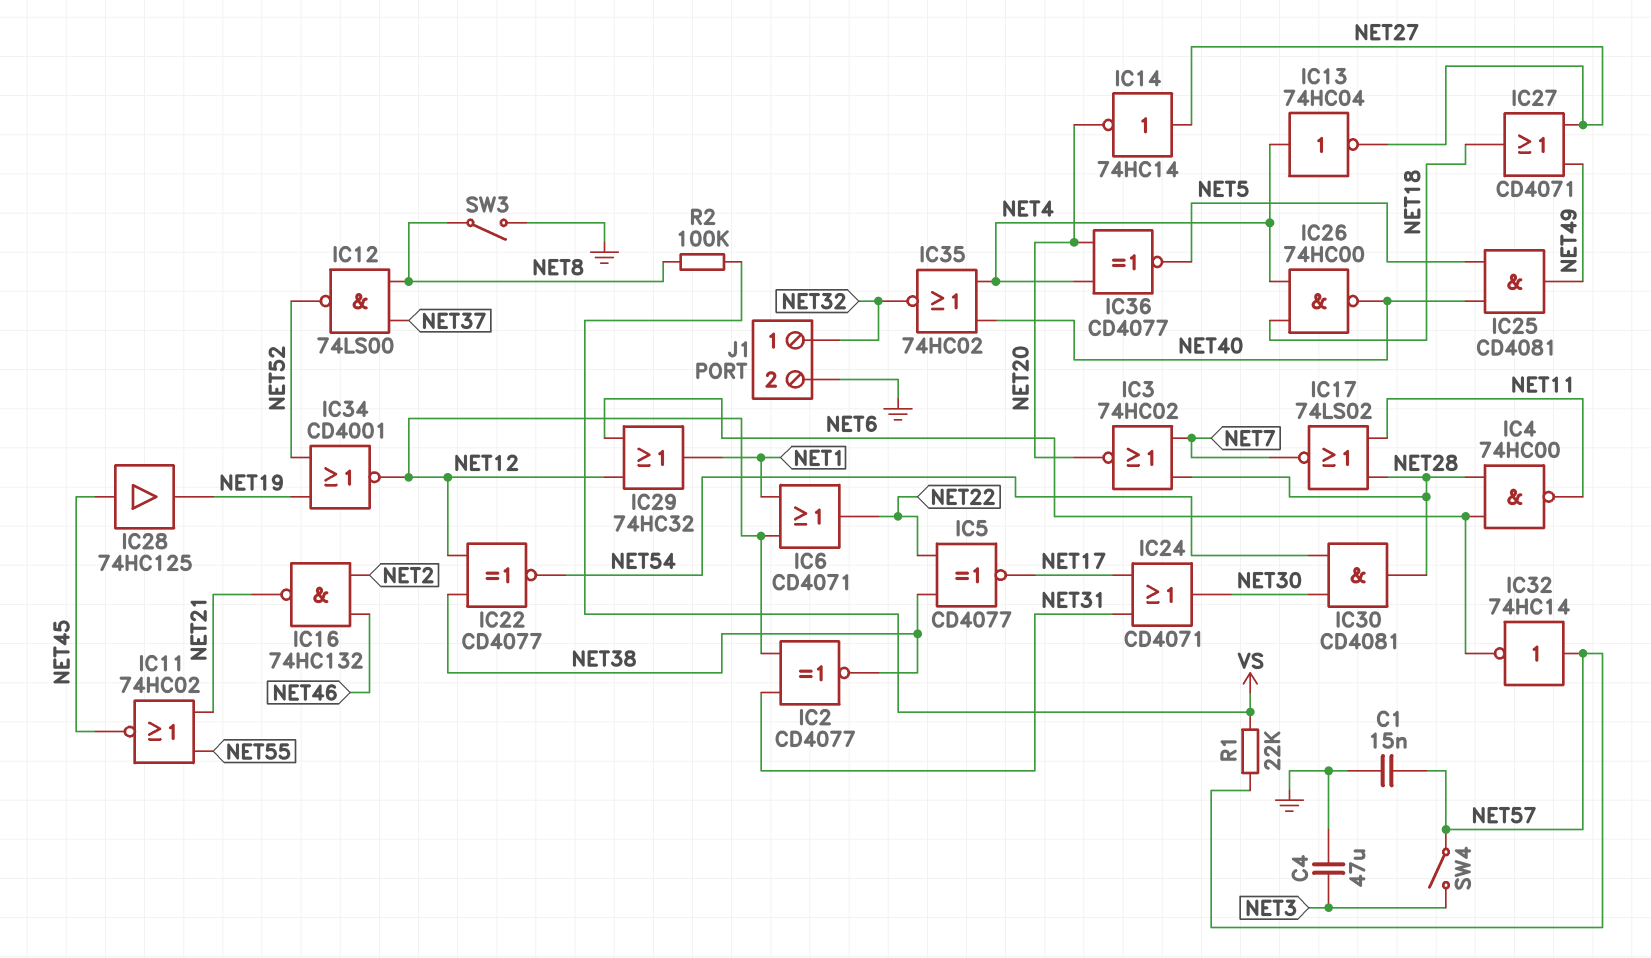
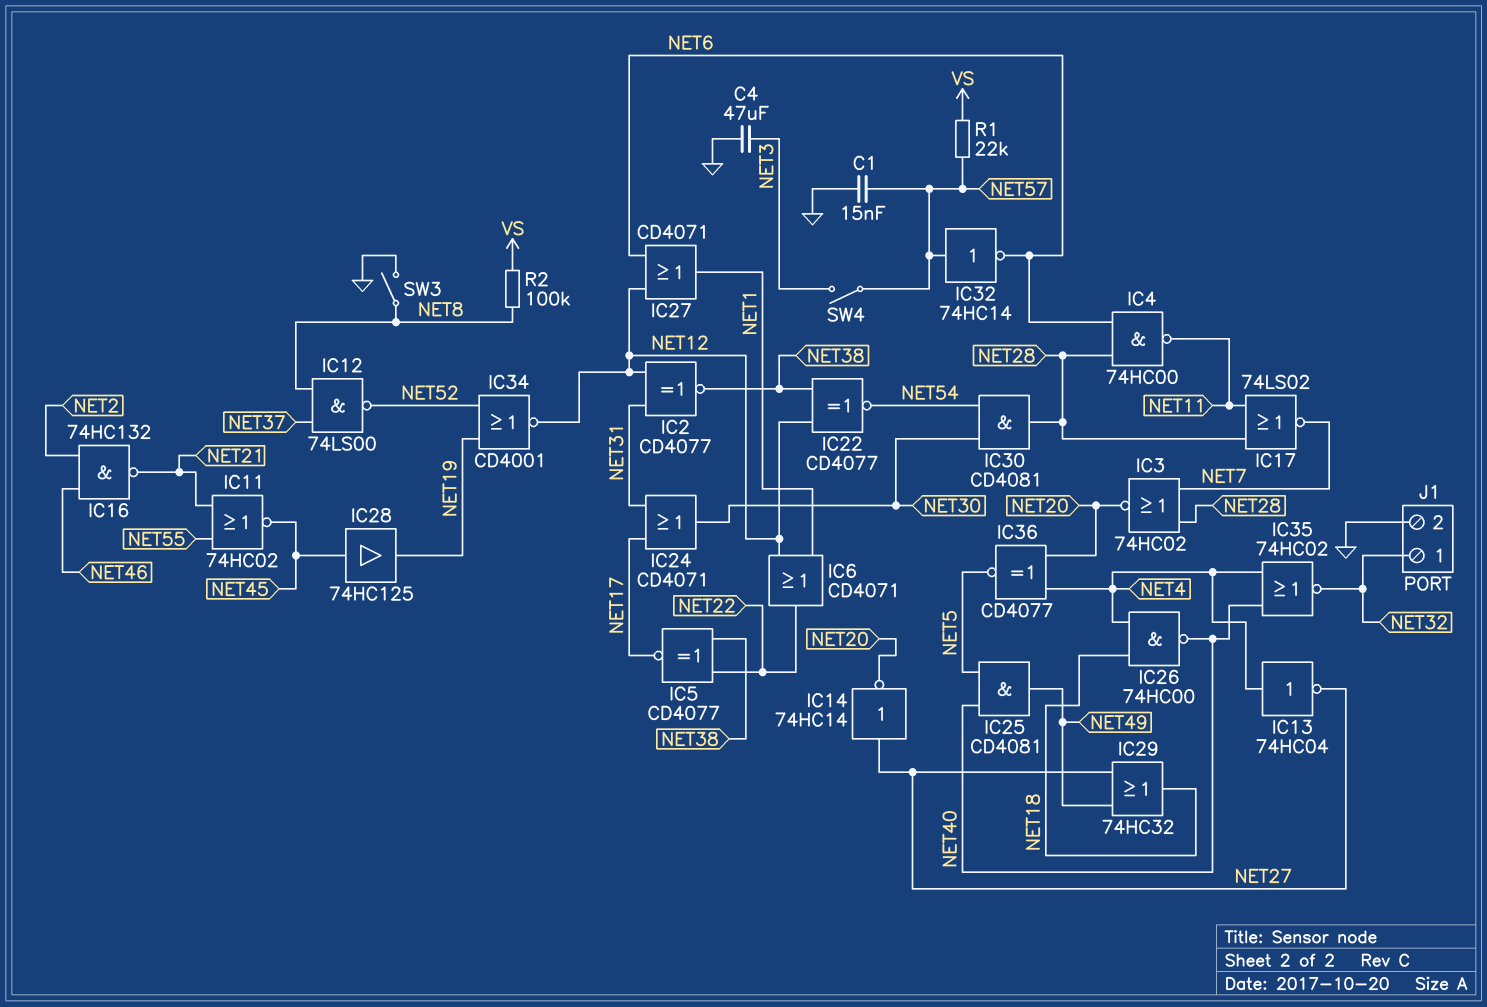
IC27: OR CD4071 (in NET27, in NET49, out NET18) -> OR CD4071 (in NET6, in NET12, out NET1)
IC29: OR 74HC32 (in NET6, in NET12, out NET1) -> OR 74HC32 (in NET27, in NET49, out NET18)

